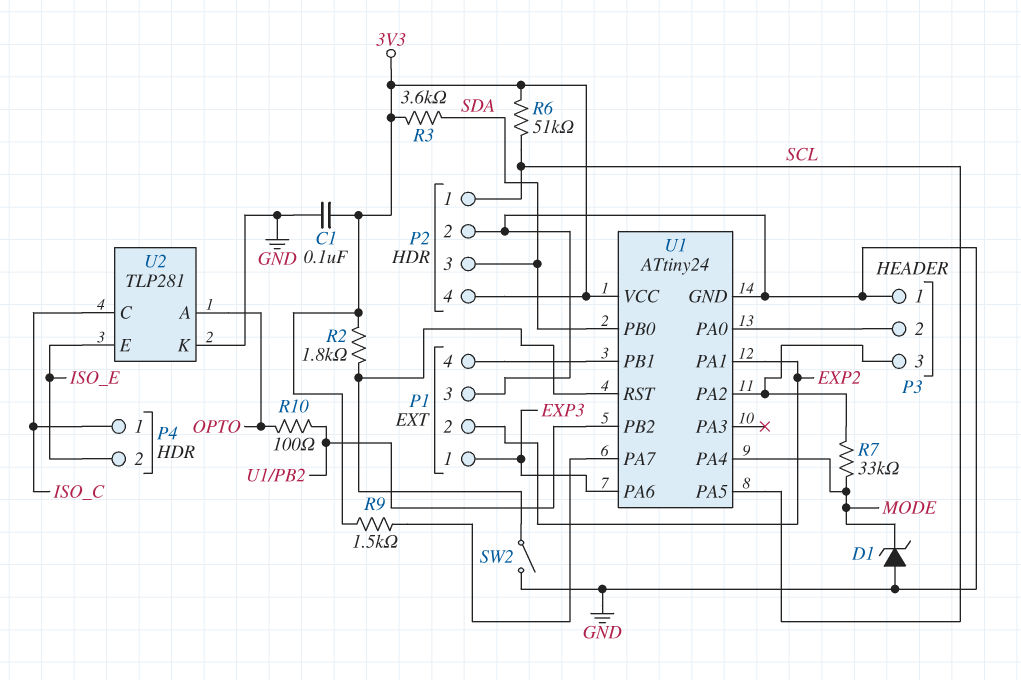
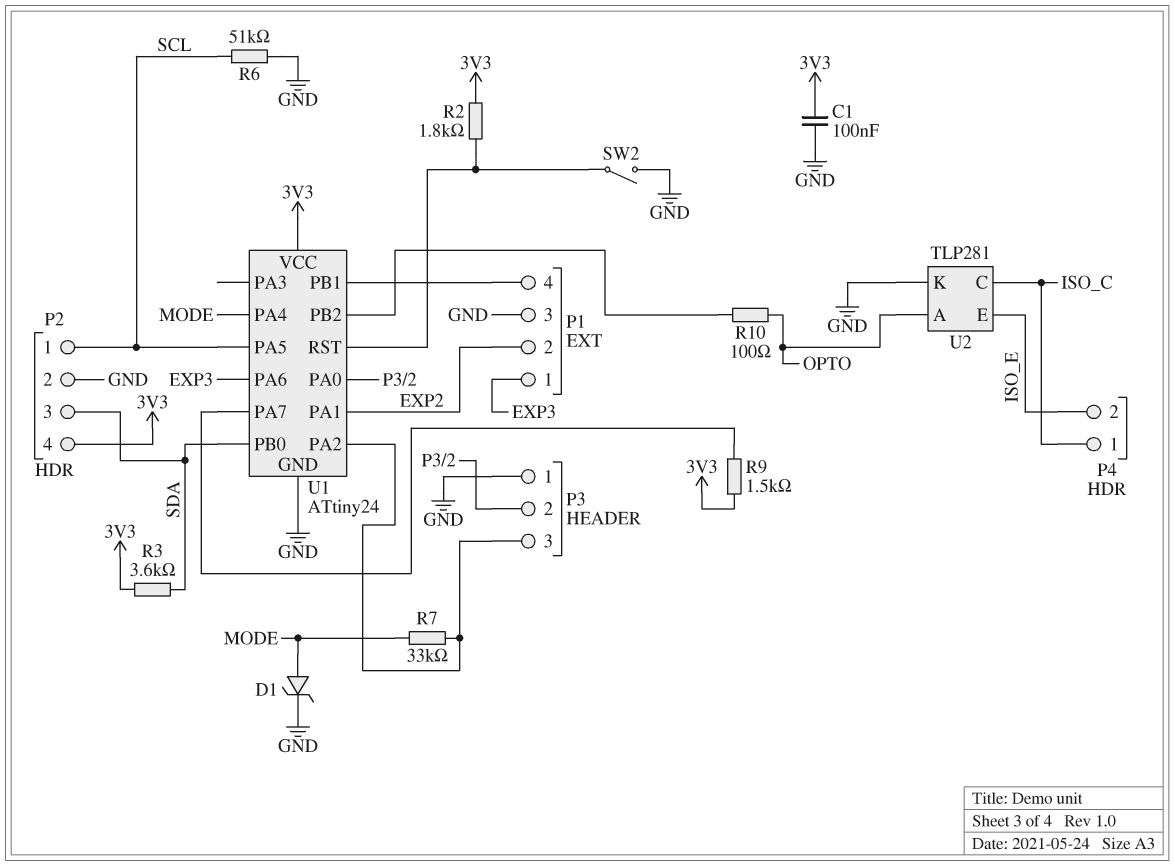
D1: zener (A GND, K MODE) -> zener (A MODE, K GND)
R6: 51k (3V3, SCL) -> 51k (GND, SCL)

